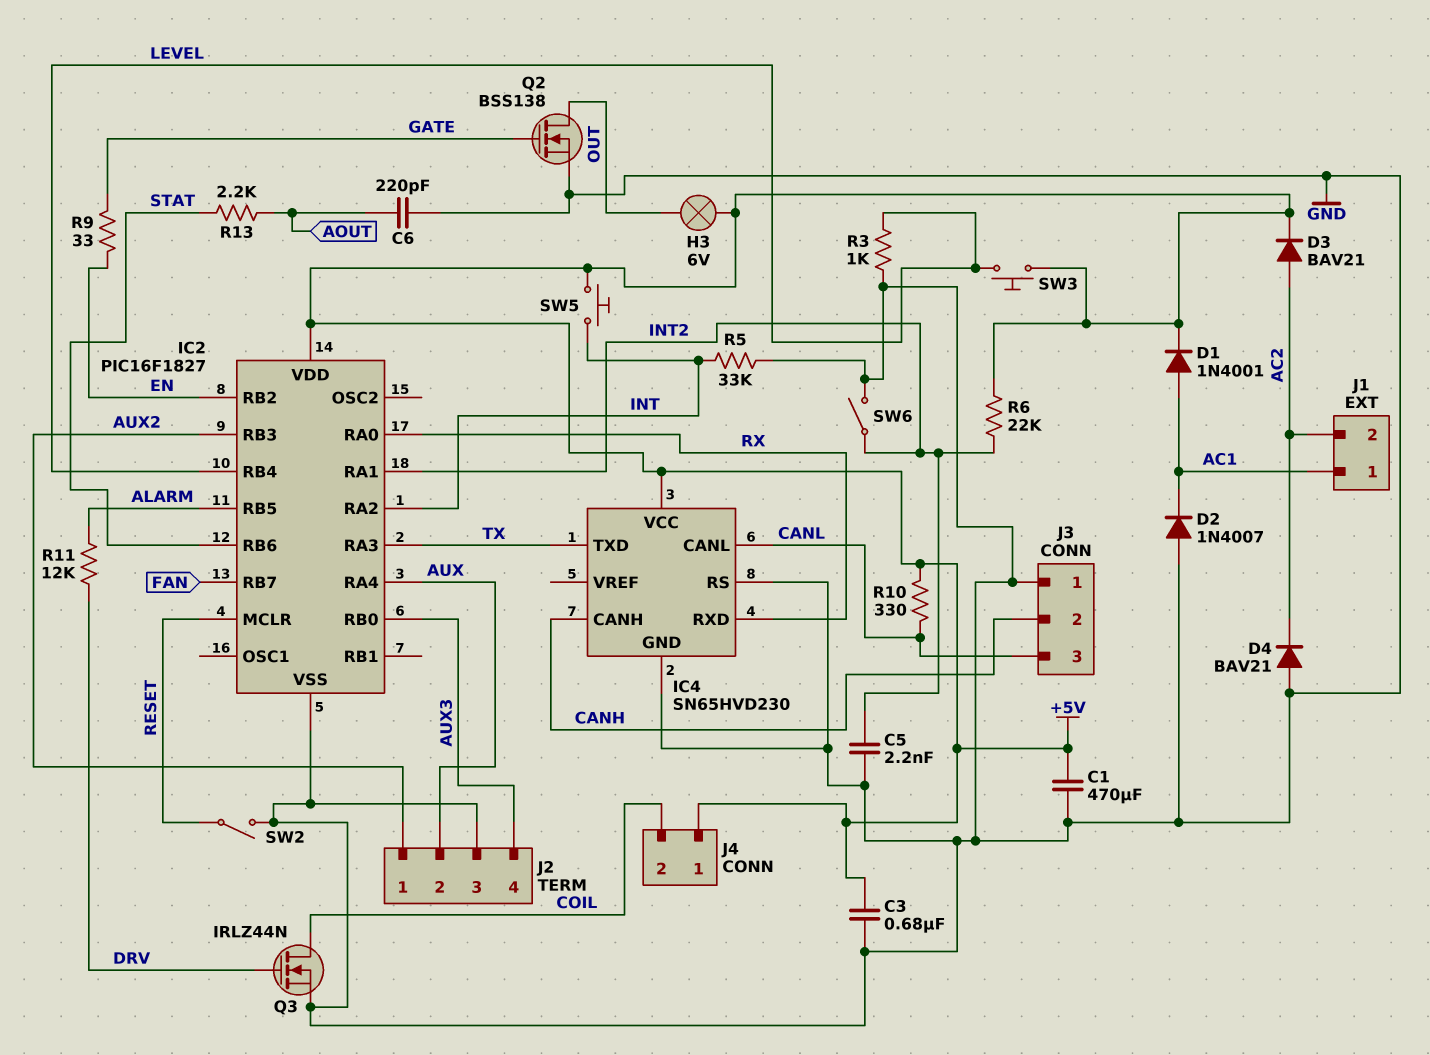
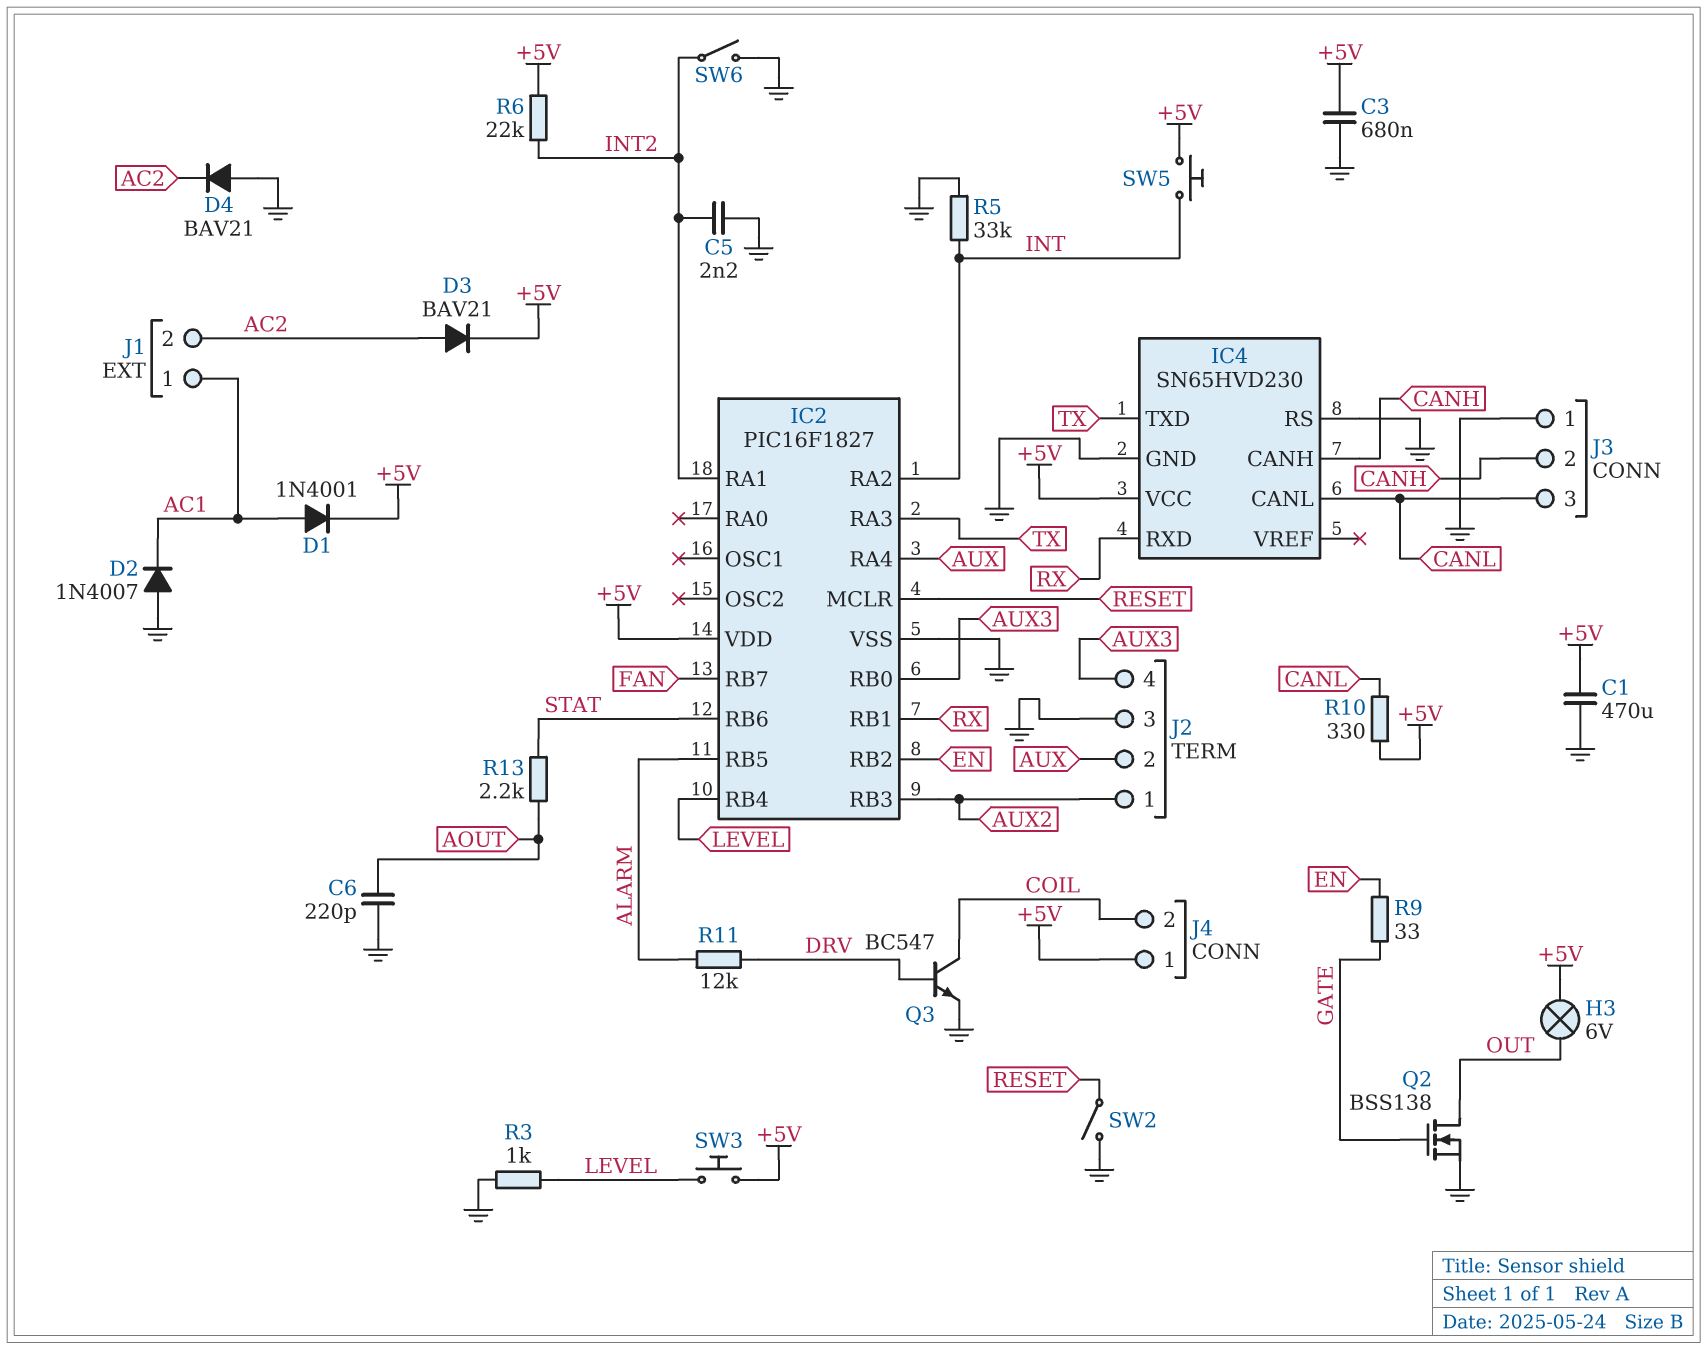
IC2 pin RA0: RX -> none
IC2 pin RB1: none -> RX
Q3: NMOS IRLZ44N (G DRV, D COIL, S GND) -> NPN BC547 (B DRV, C COIL, E GND)

